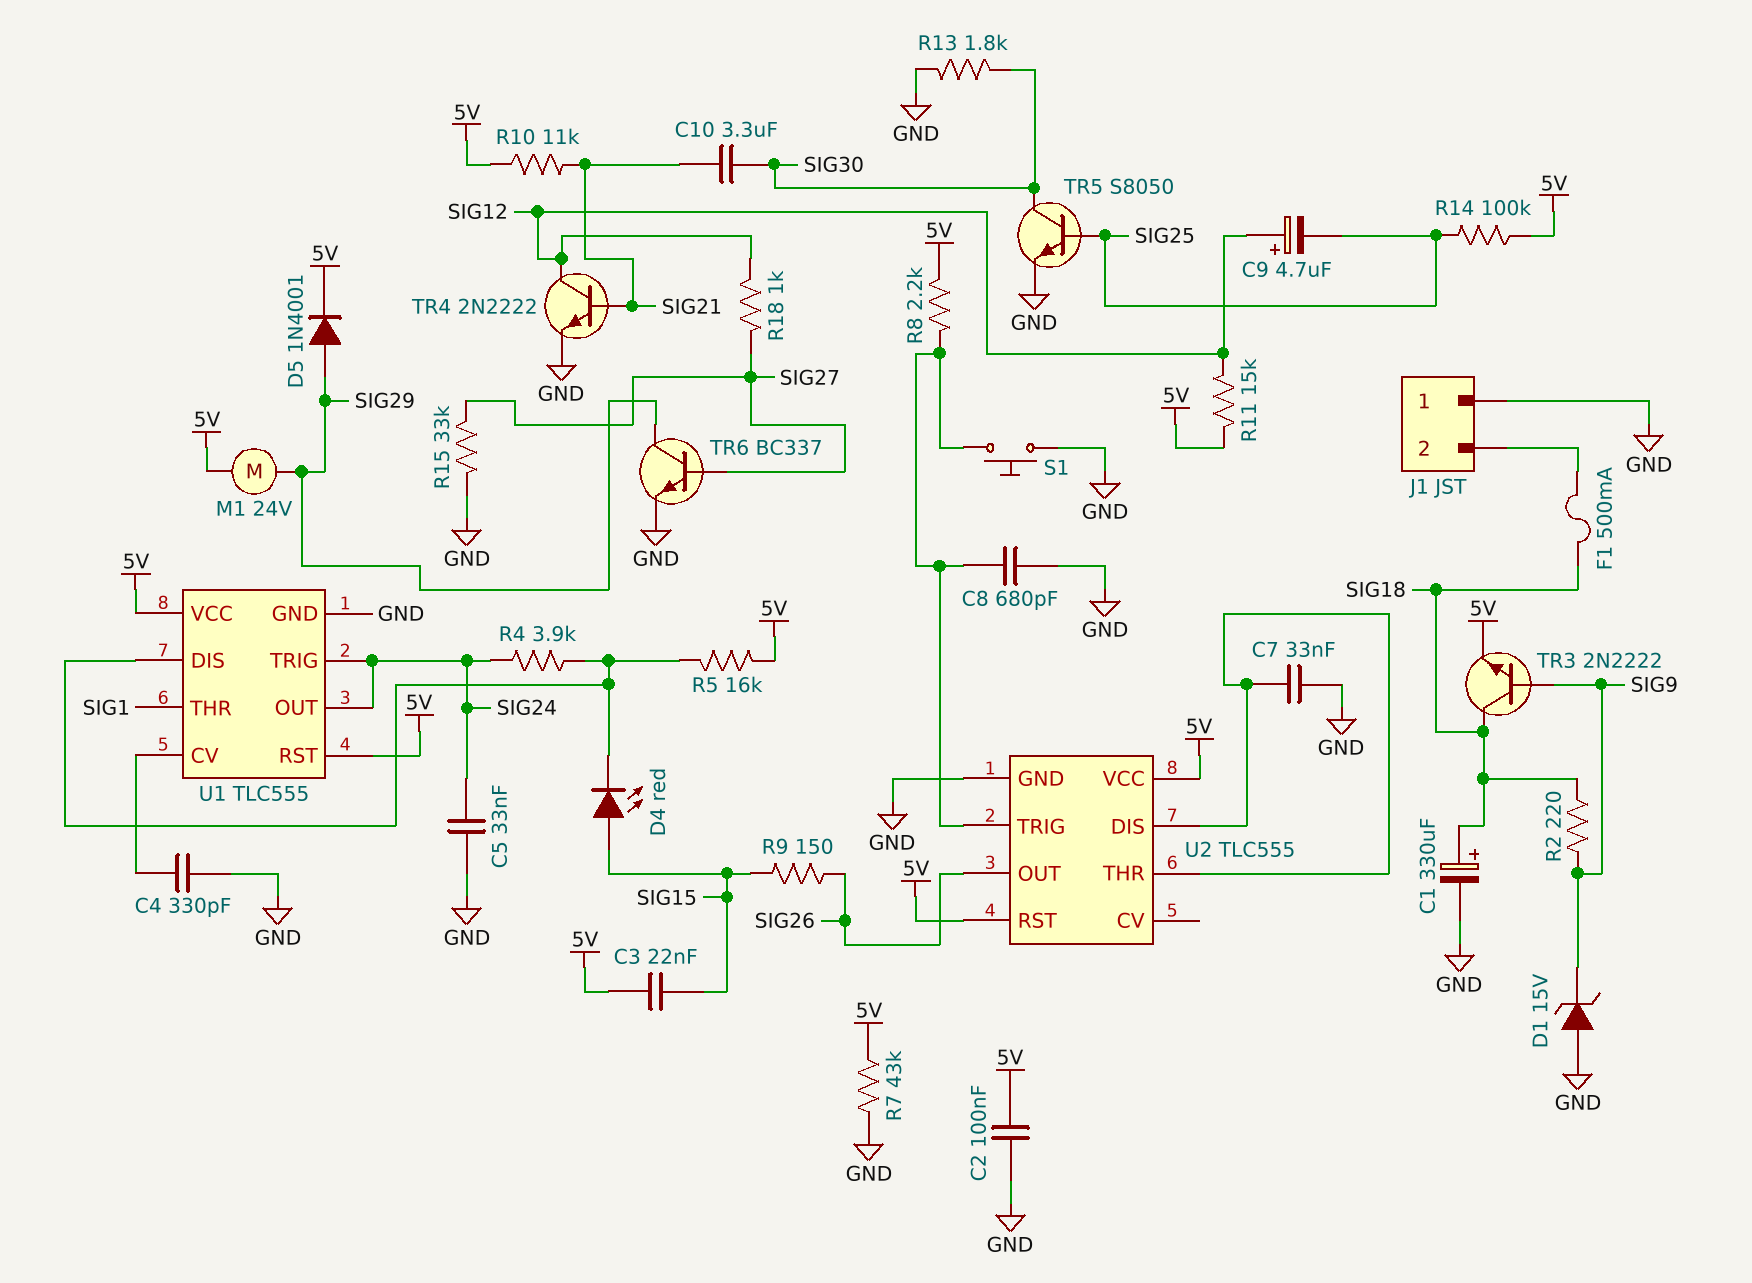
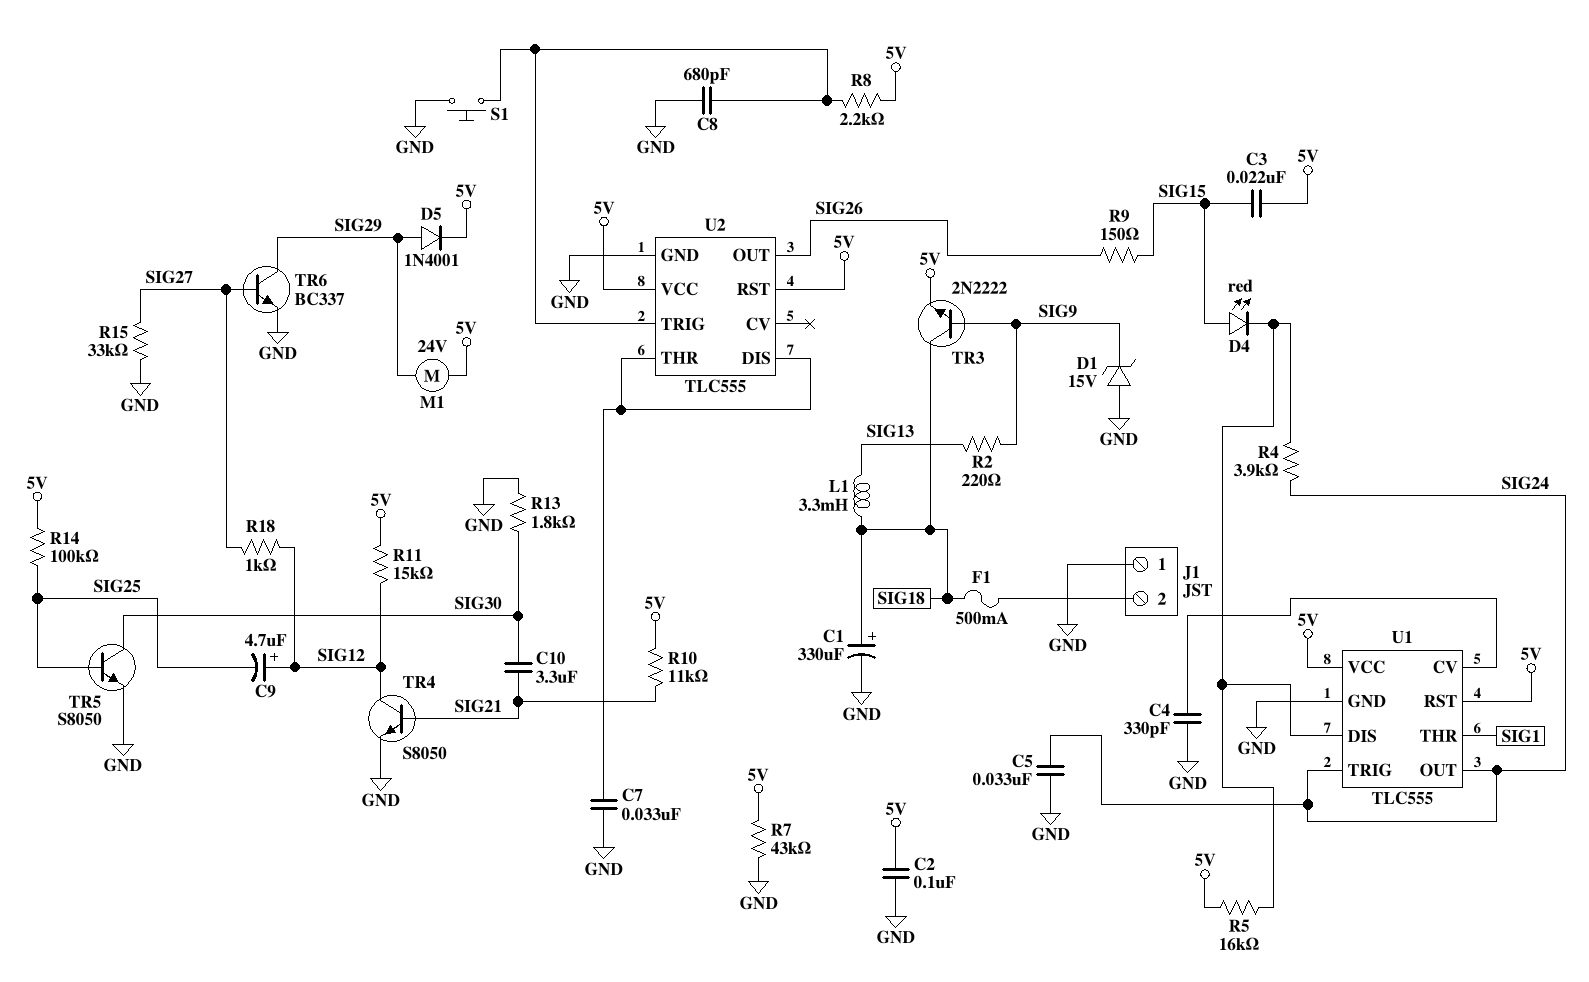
L1: none -> 3.3mH (SIG13, SIG18)
R2: 220 (SIG9, SIG18) -> 220 (SIG9, SIG13)
TR4: NPN 2N2222 (B SIG21, C SIG12, E GND) -> NPN S8050 (B SIG21, C SIG12, E GND)

